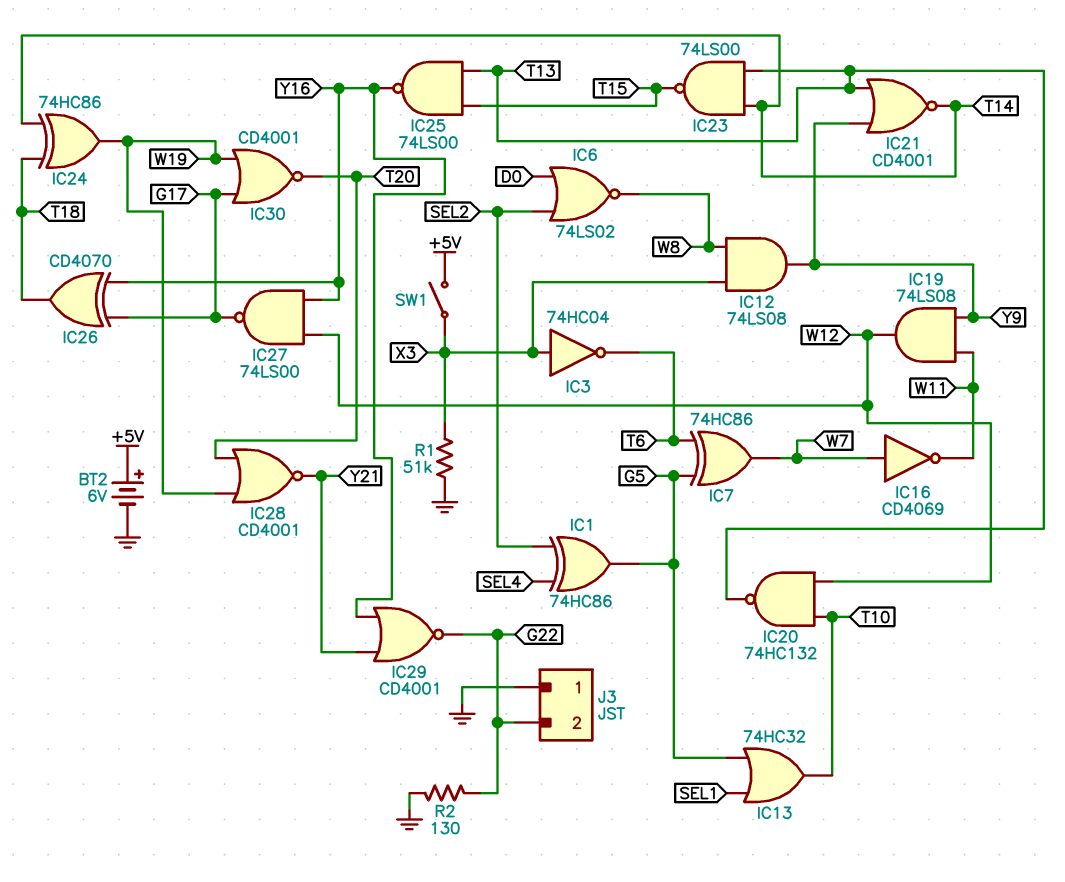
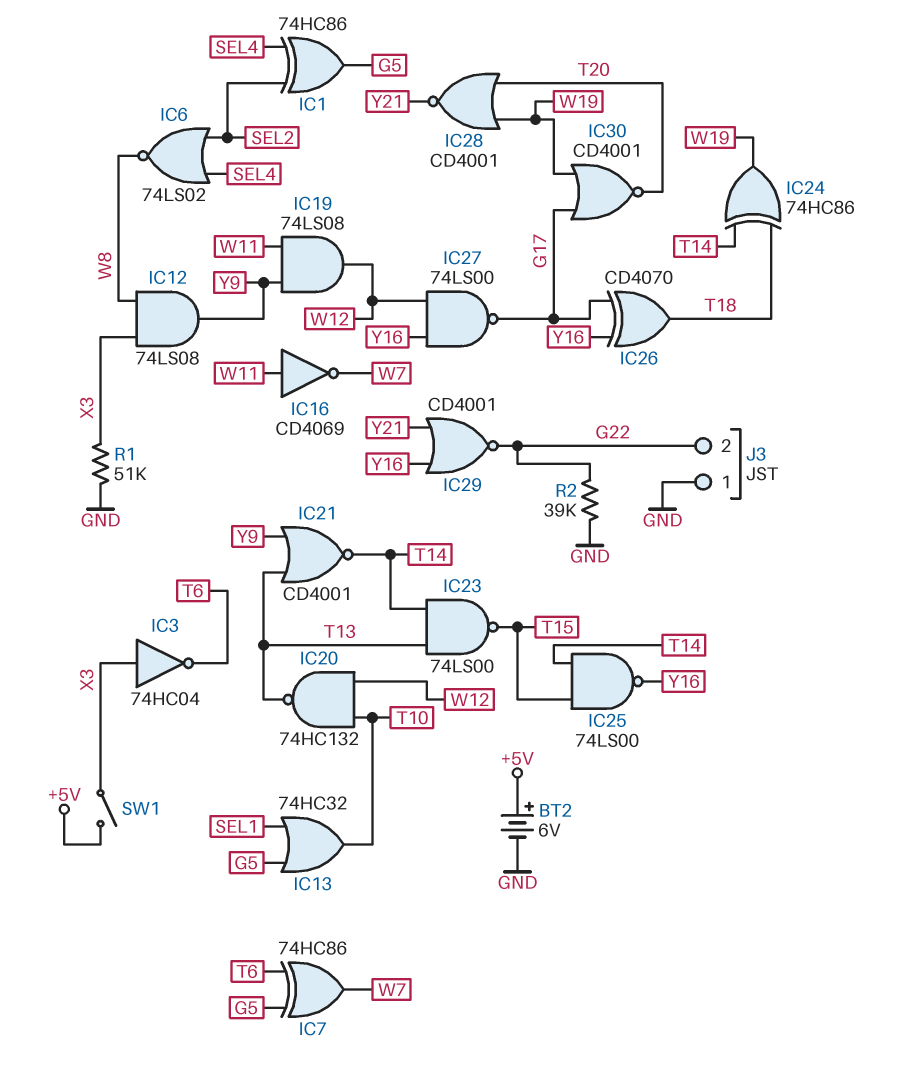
IC6: NOR 74LS02 (in D0, in SEL2, out W8) -> NOR 74LS02 (in SEL2, in SEL4, out W8)
IC16: NOT CD4069 (in W7, out W11) -> NOT CD4069 (in W11, out W7)
IC25: NAND 74LS00 (in T13, in T15, out Y16) -> NAND 74LS00 (in T14, in T15, out Y16)
R2: 130 (G22, GND) -> 39k (G22, GND)

